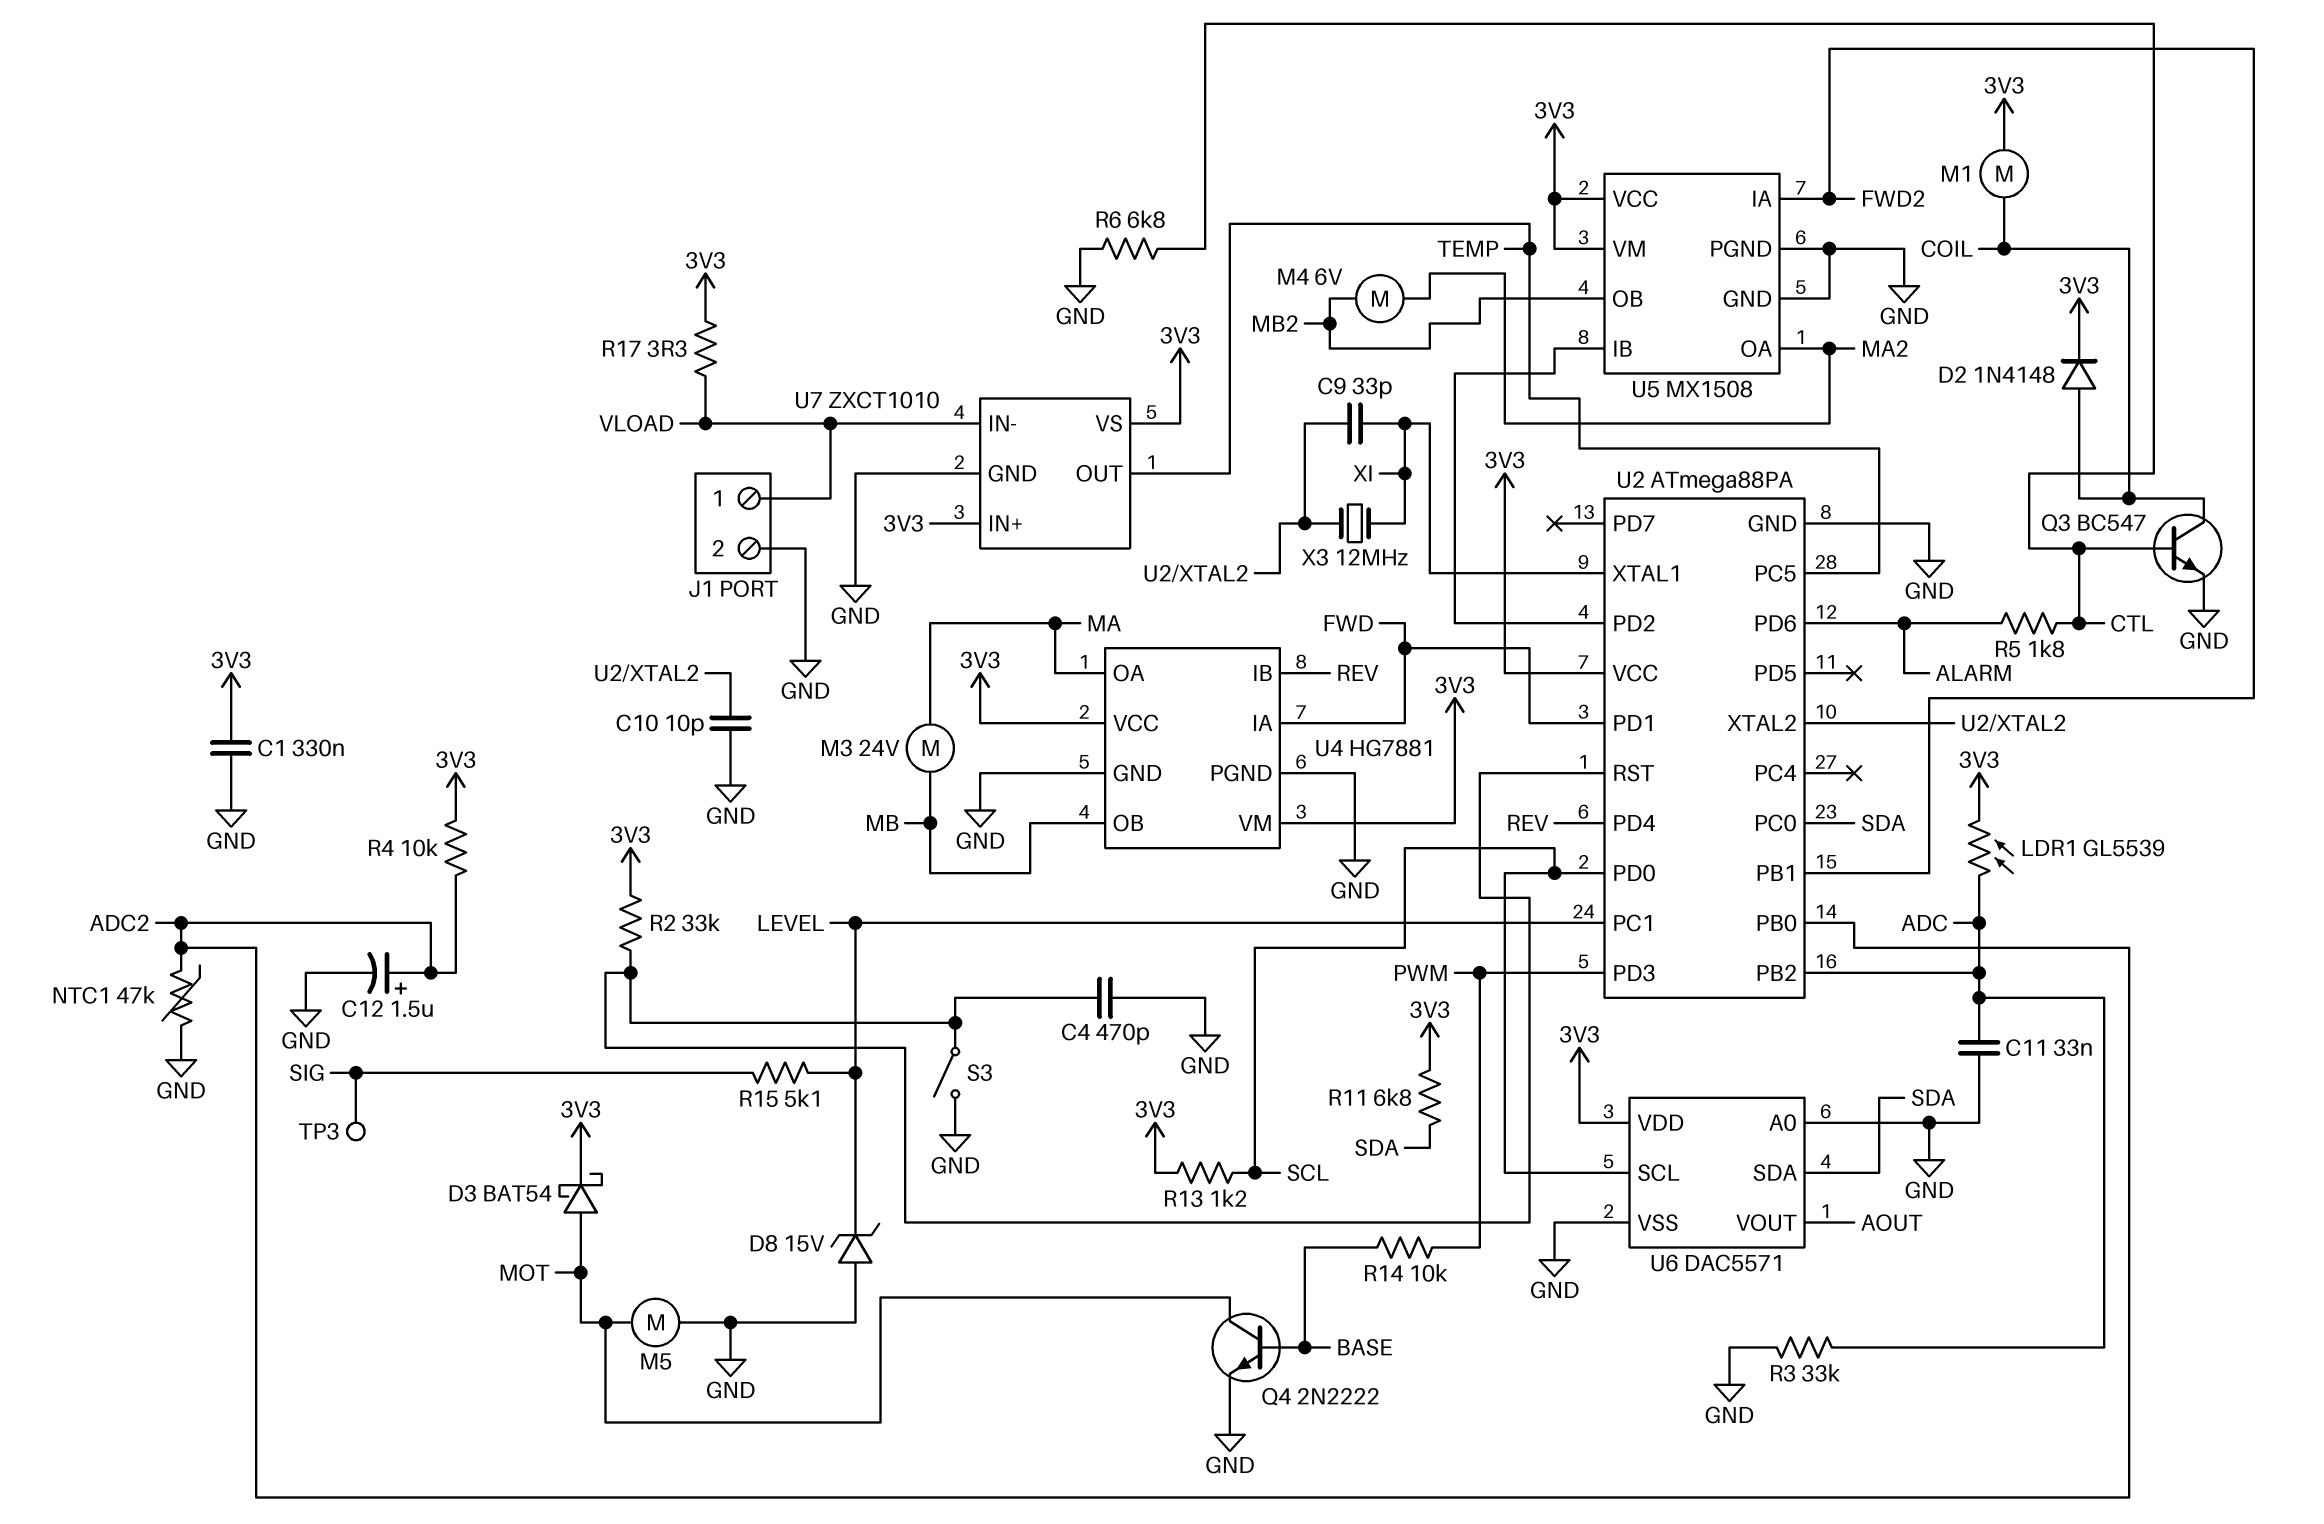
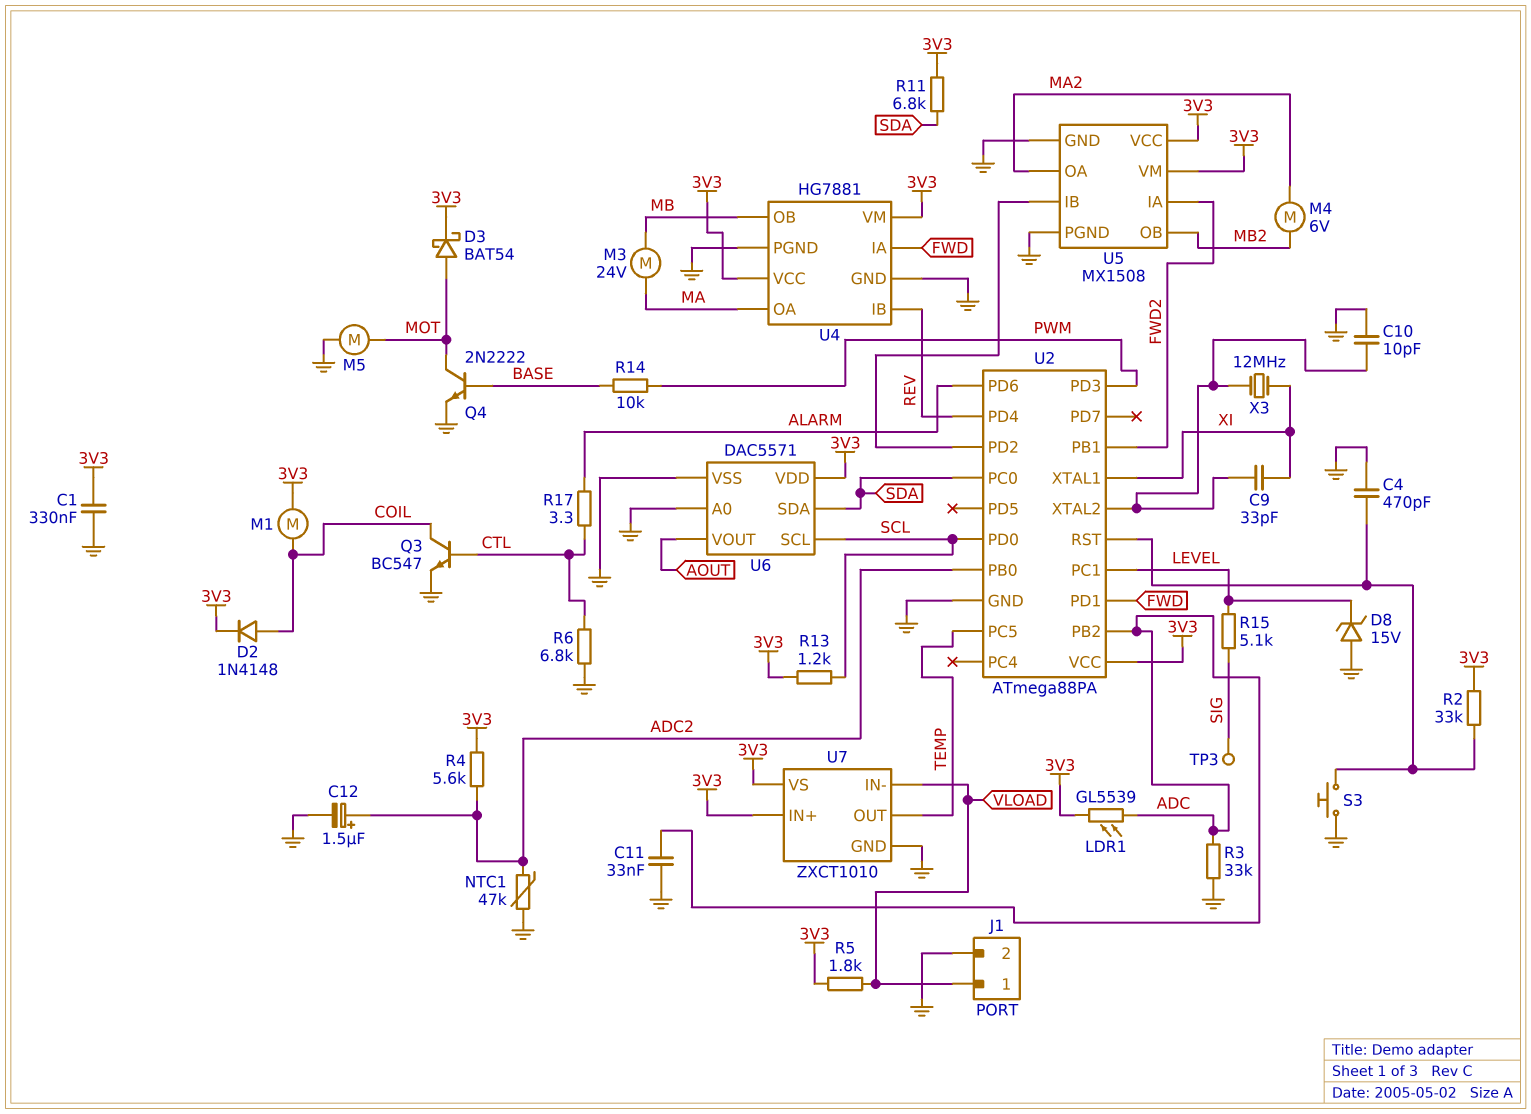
R4: 10k (3V3, ADC2) -> 5.6k (3V3, ADC2)
R5: 1.8k (ALARM, CTL) -> 1.8k (3V3, VLOAD)
R17: 3.3 (3V3, VLOAD) -> 3.3 (ALARM, CTL)
S3: switch (GND, U2/RST) -> button (GND, U2/RST)

